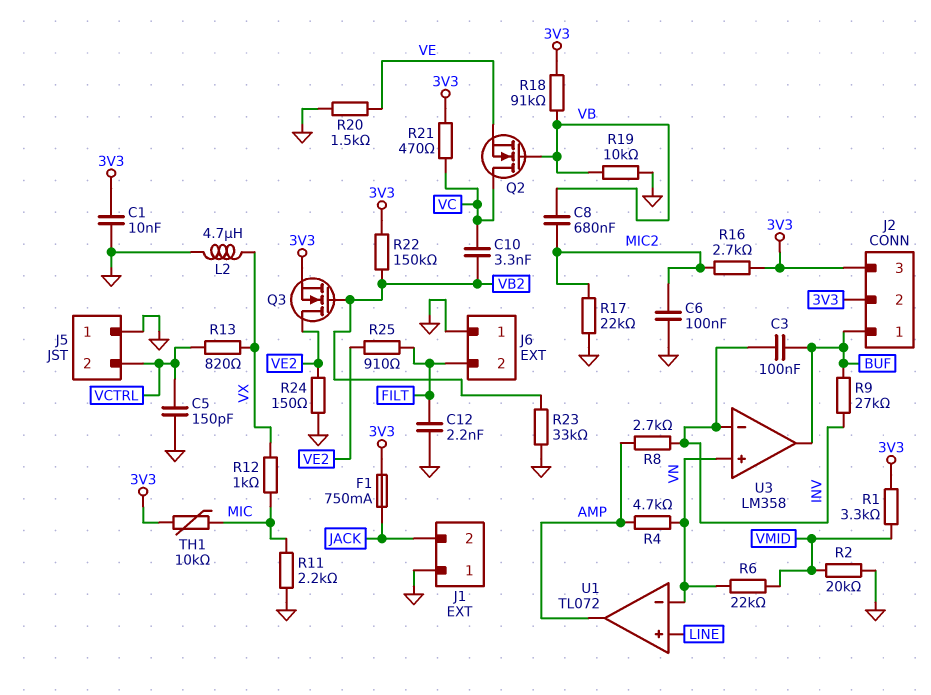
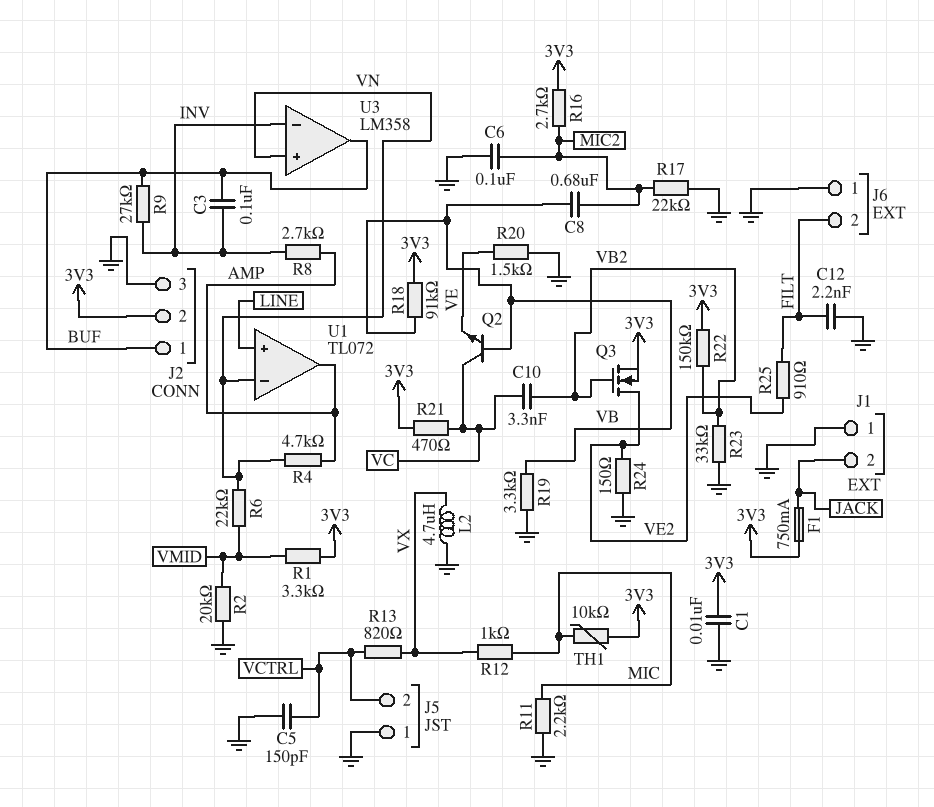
J2 pin 3: 3V3 -> GND
Q2: NMOS (G VB, D VC, S VE) -> NPN (B VB, C VC, E VE)
R19: 10k (GND, VB) -> 3.3k (GND, VB)

